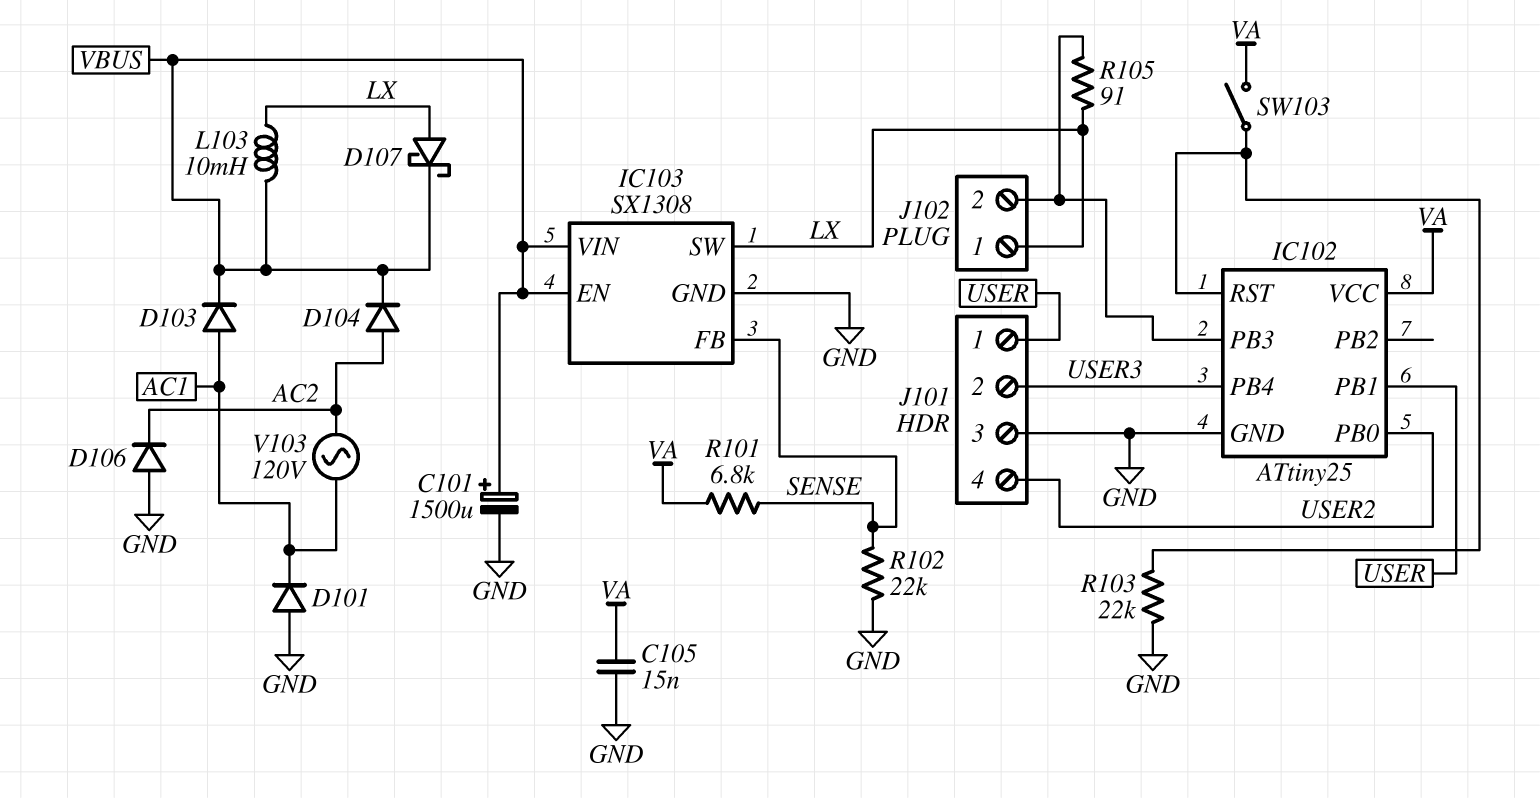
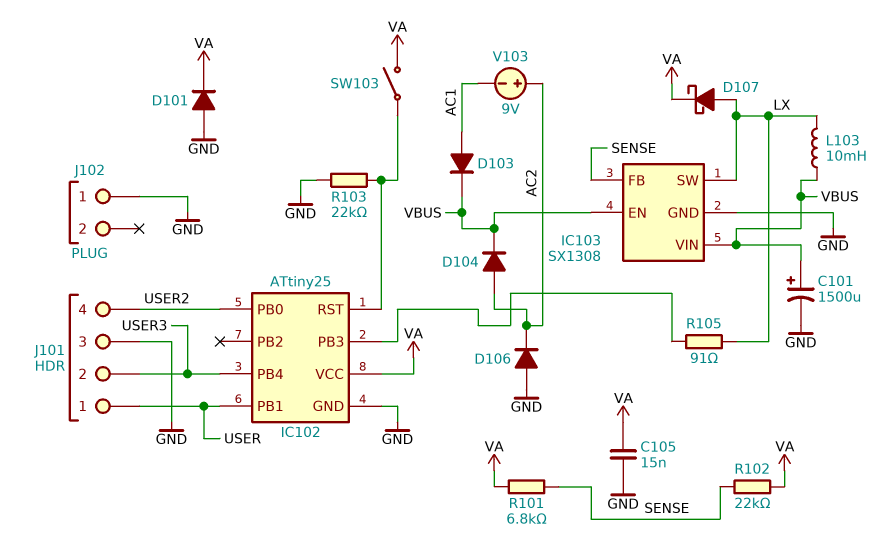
D101: diode (A GND, K AC1) -> diode (A GND, K VA)
D107: schottky (A LX, K VBUS) -> schottky (A LX, K VA)
J102 pin 1: LX -> GND
J102 pin 2: IC102/PB3 -> none
R102: 22k (GND, SENSE) -> 22k (SENSE, VA)
V103: AC 120V (AC1, AC2) -> 9V (plus AC2, minus AC1)

